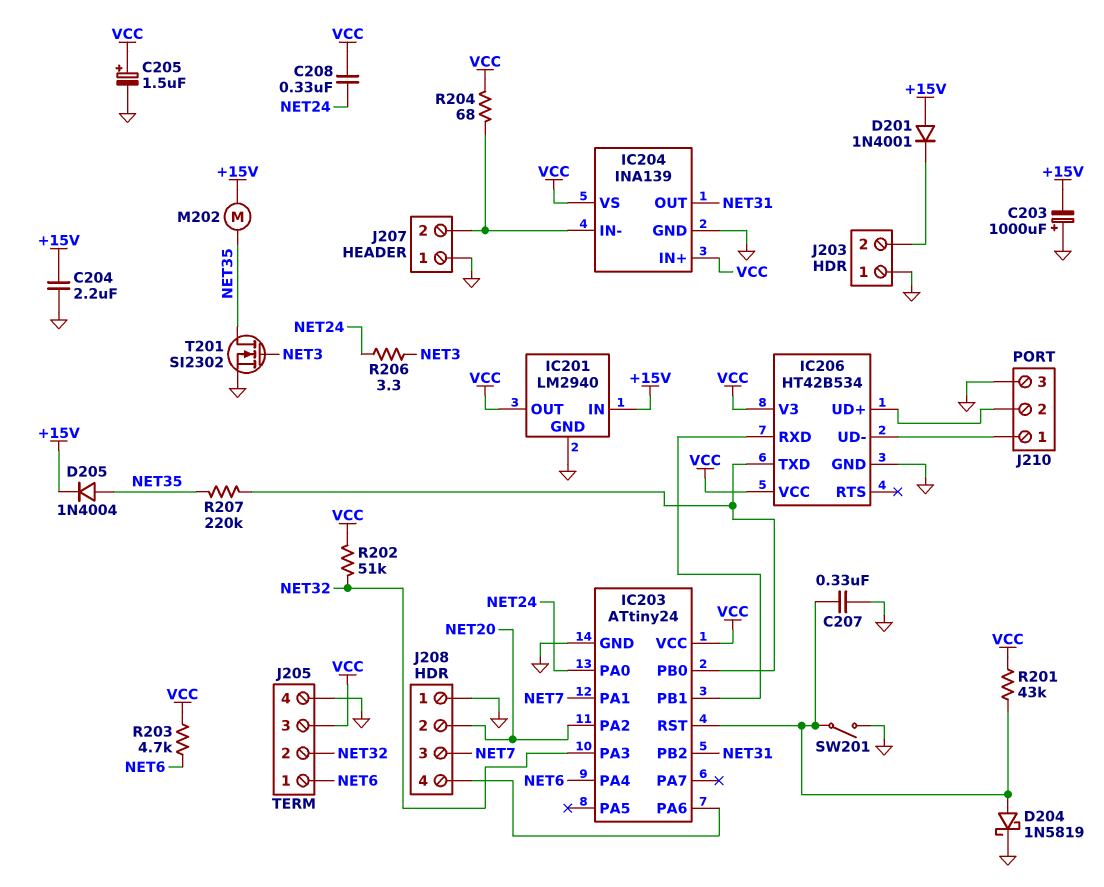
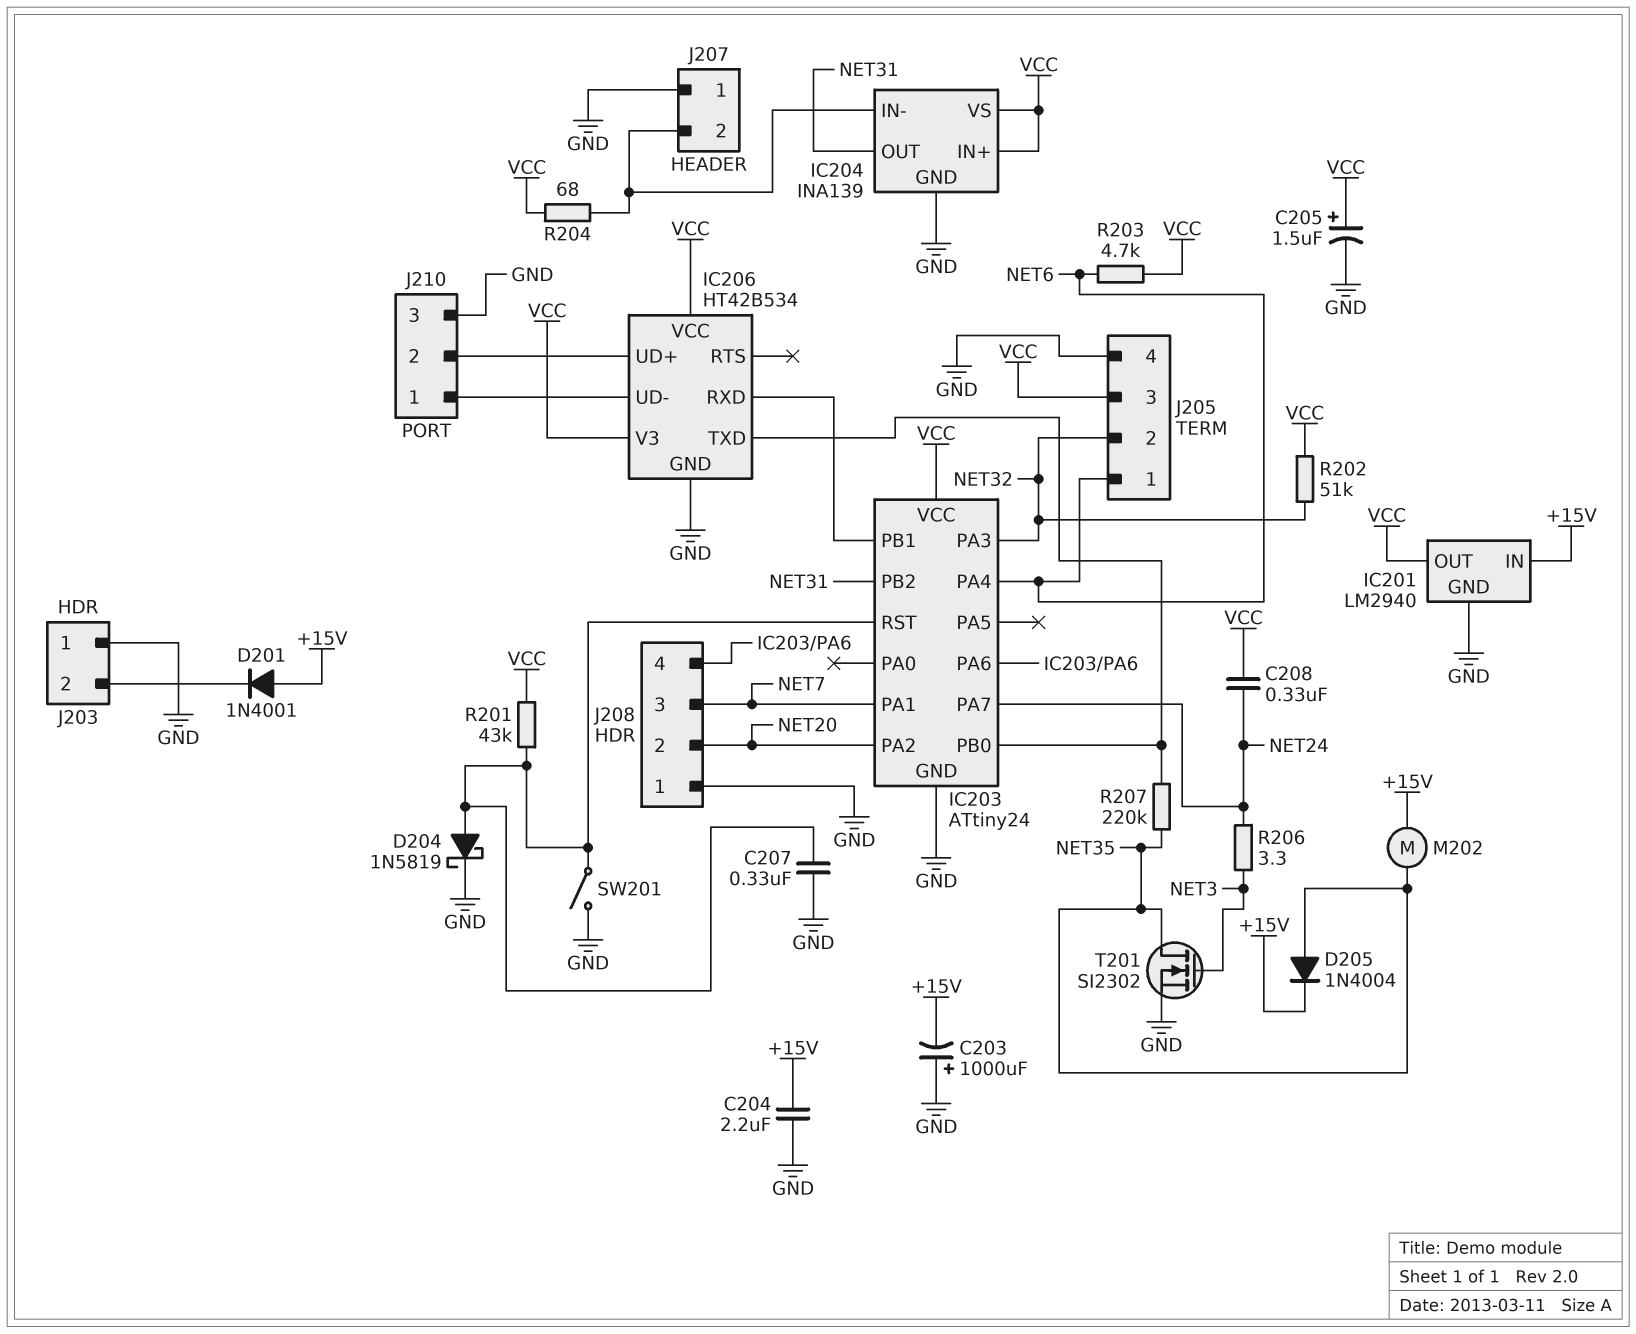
IC203 pin PA0: NET24 -> none
IC203 pin PA7: none -> NET24

